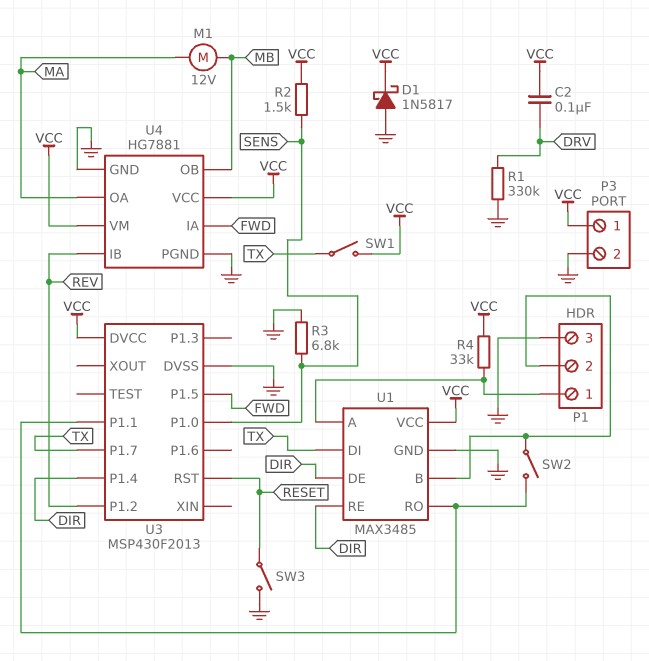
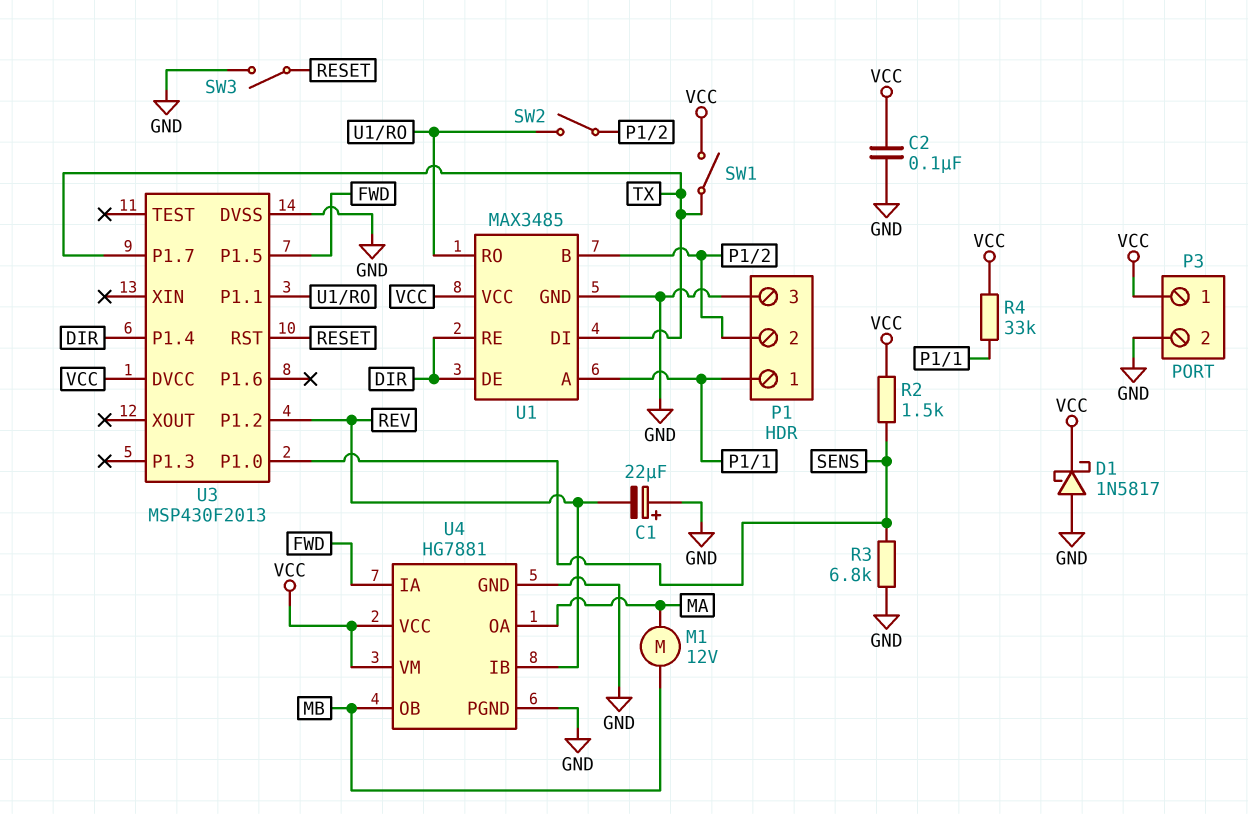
C1: none -> 22uF (plus GND, minus REV)
C2: 100nF (DRV, VCC) -> 100nF (GND, VCC)
R1: 330k (DRV, GND) -> none

